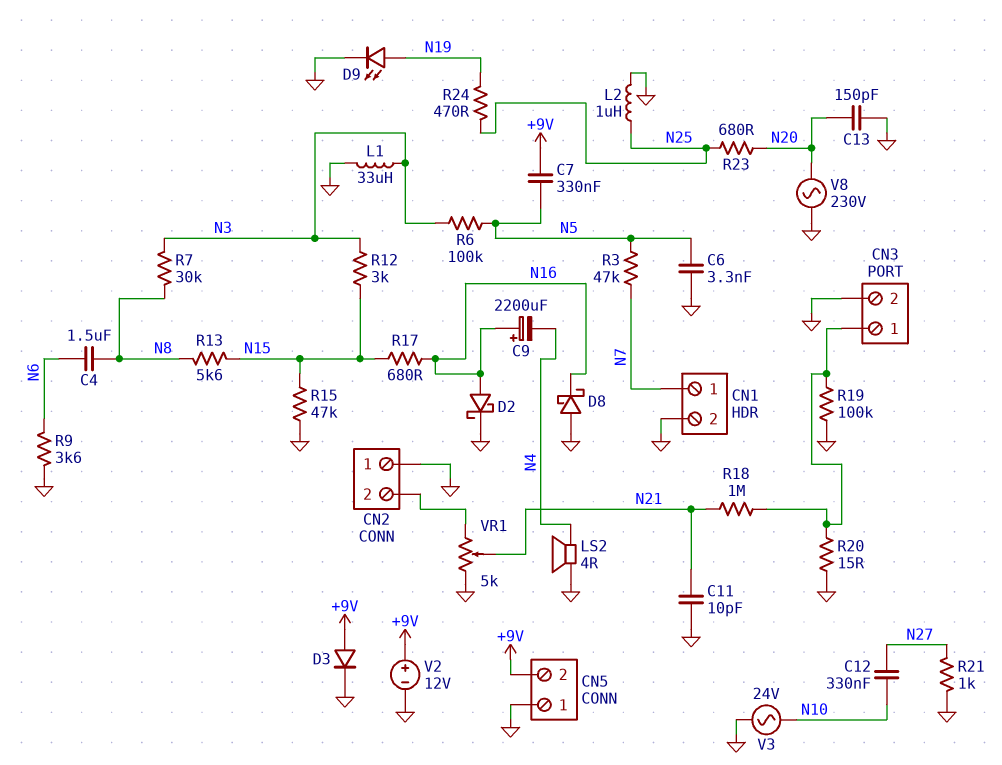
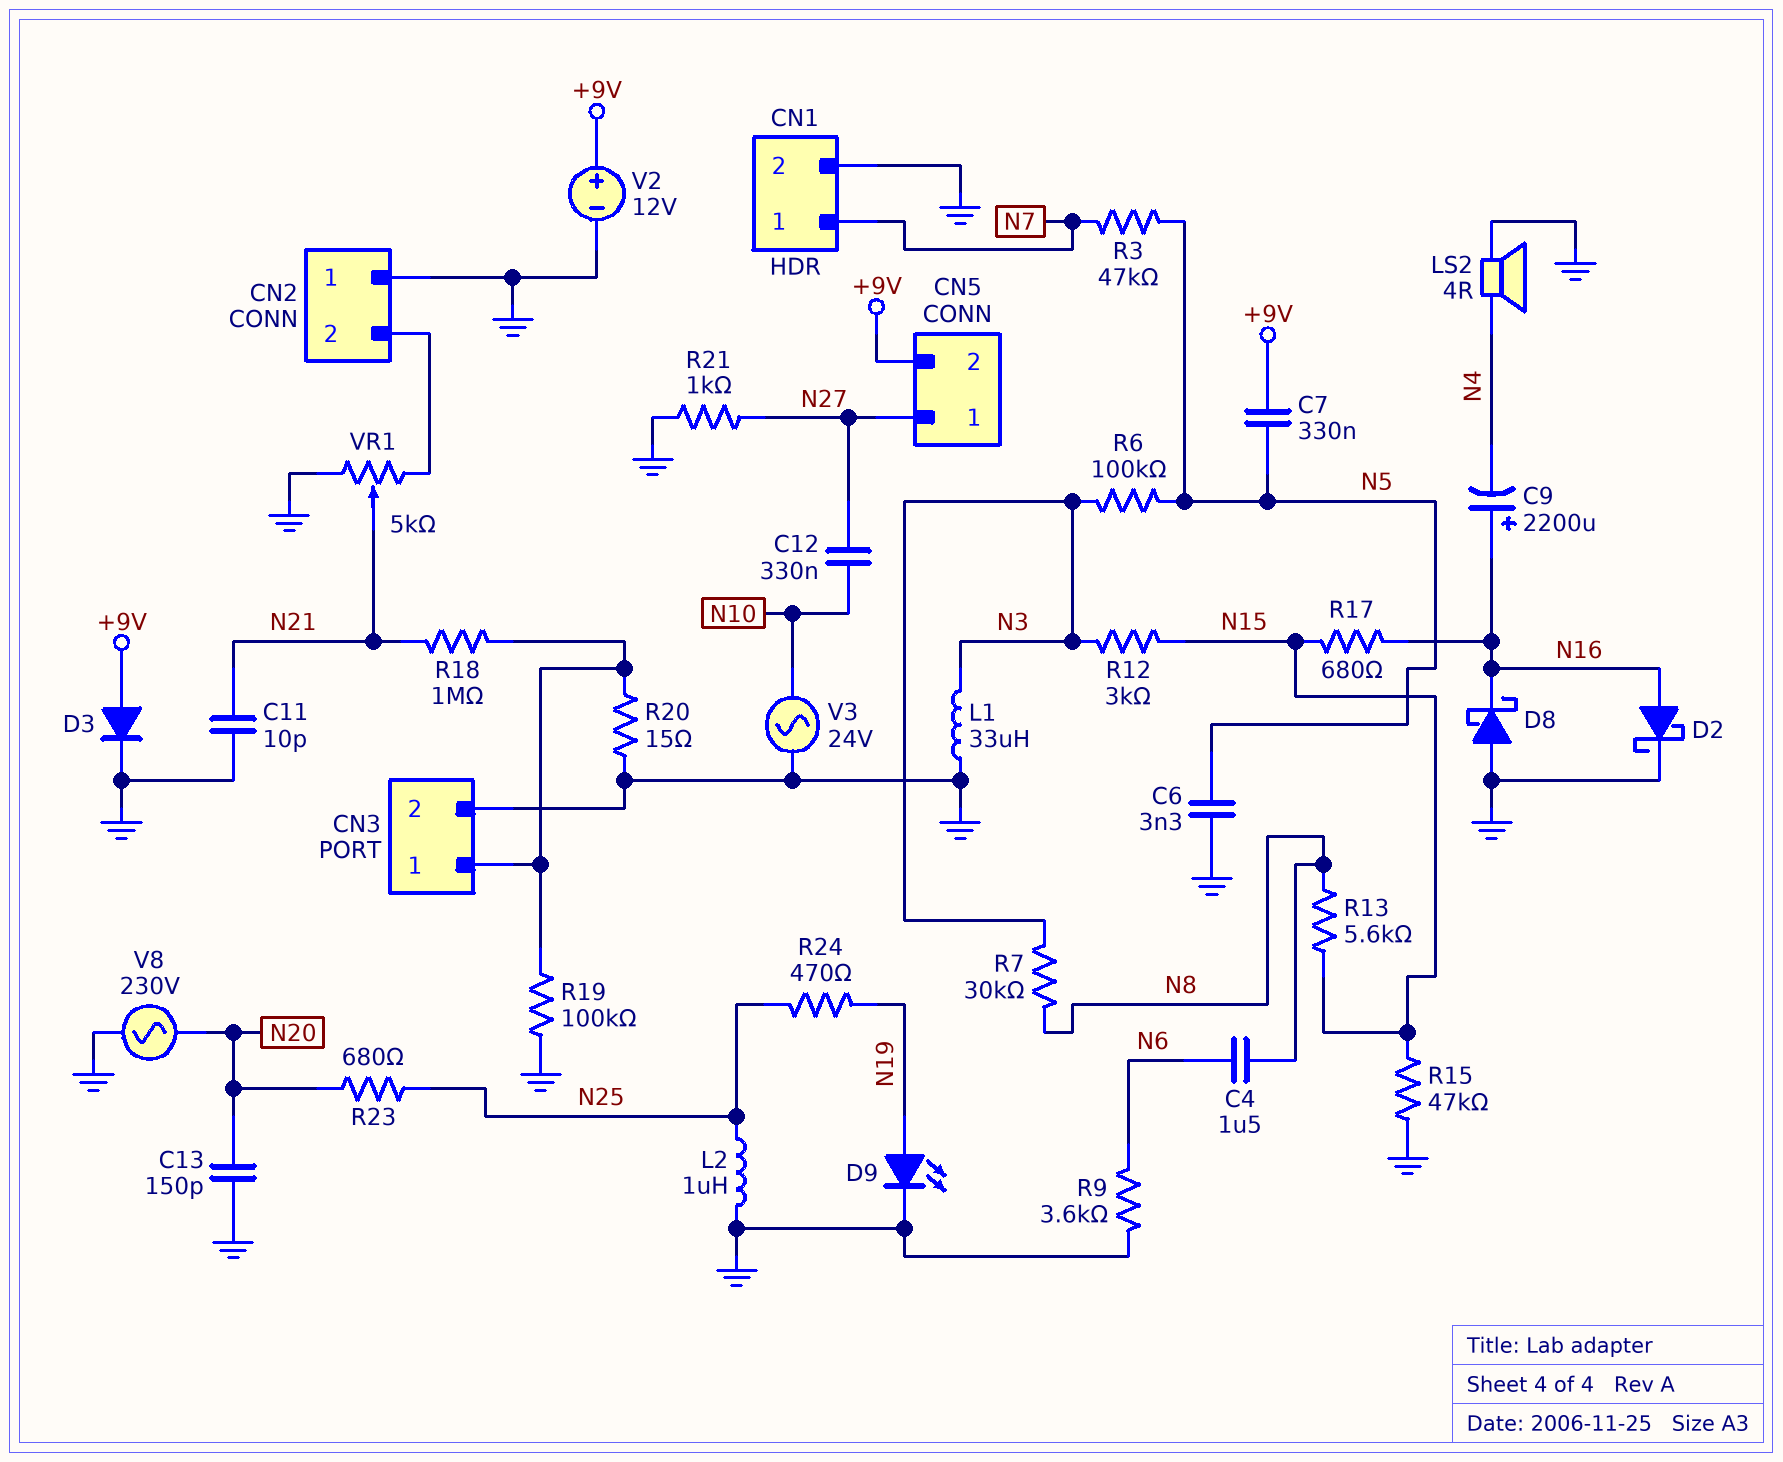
CN5 pin 1: GND -> N27

